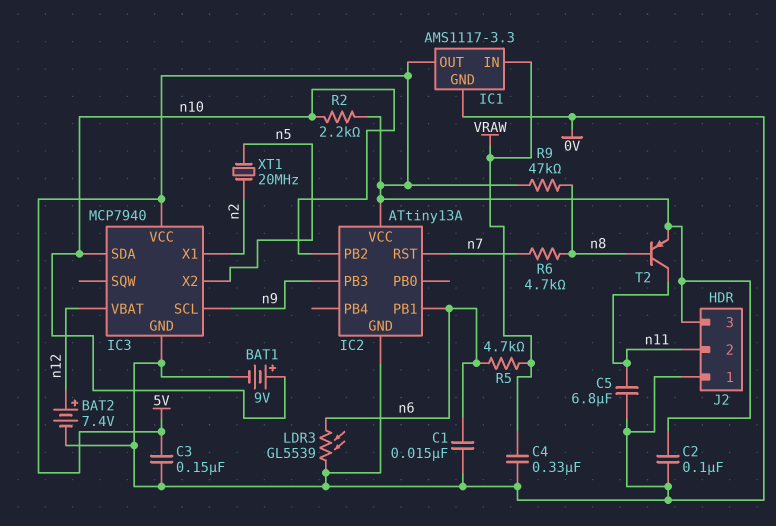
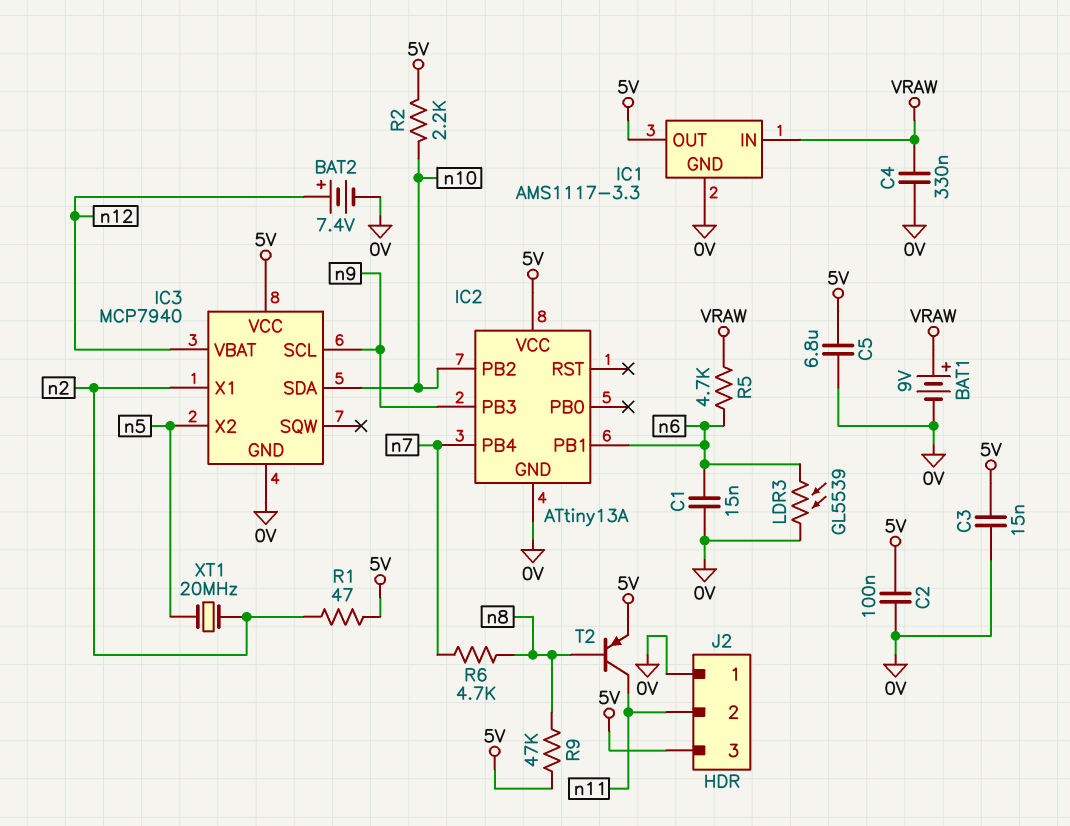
BAT1: 9V (plus n10, minus 0V) -> 9V (plus VRAW, minus 0V)
C3: 150nF (0V, 5V) -> 15nF (0V, 5V)
C5: 6.8uF (0V, n11) -> 6.8uF (0V, 5V)
IC2 pin PB4: none -> n7
IC2 pin RST: n7 -> none
R1: none -> 47 (5V, n2)

